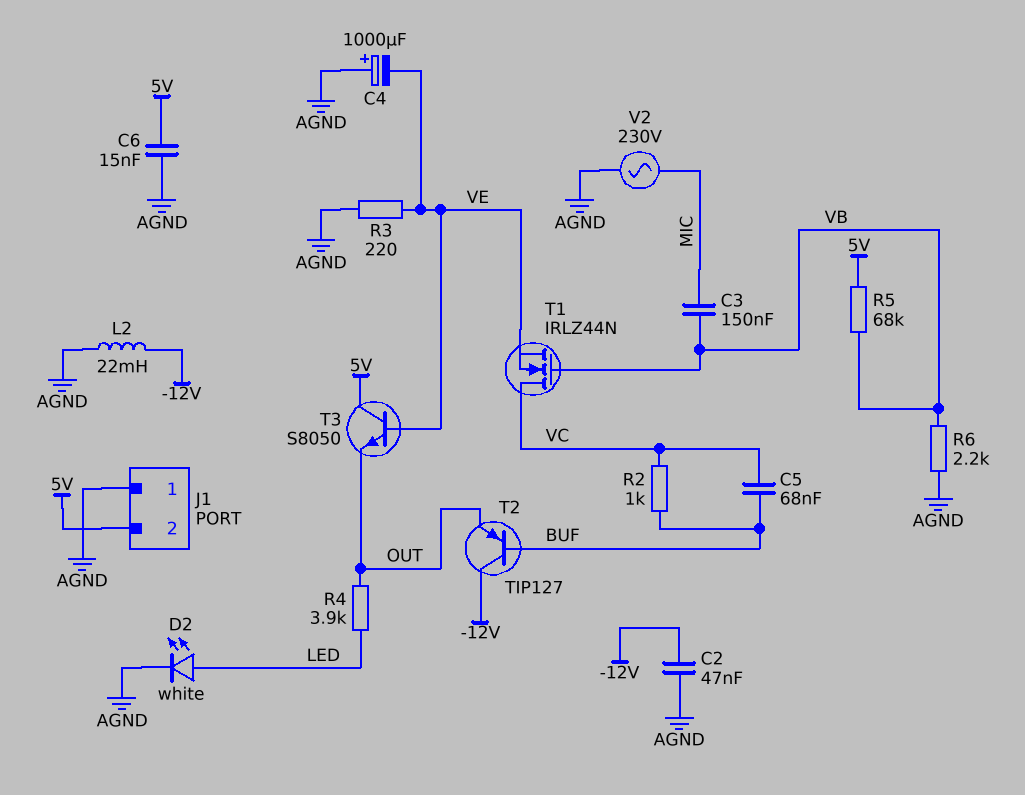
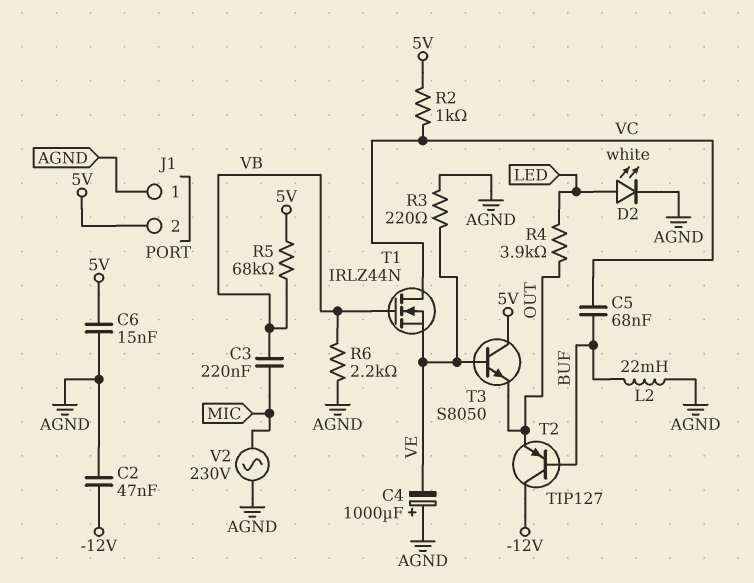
C3: 150nF (MIC, VB) -> 220nF (MIC, VB)
L2: 22mH (-12V, AGND) -> 22mH (AGND, BUF)
R2: 1k (BUF, VC) -> 1k (5V, VC)

